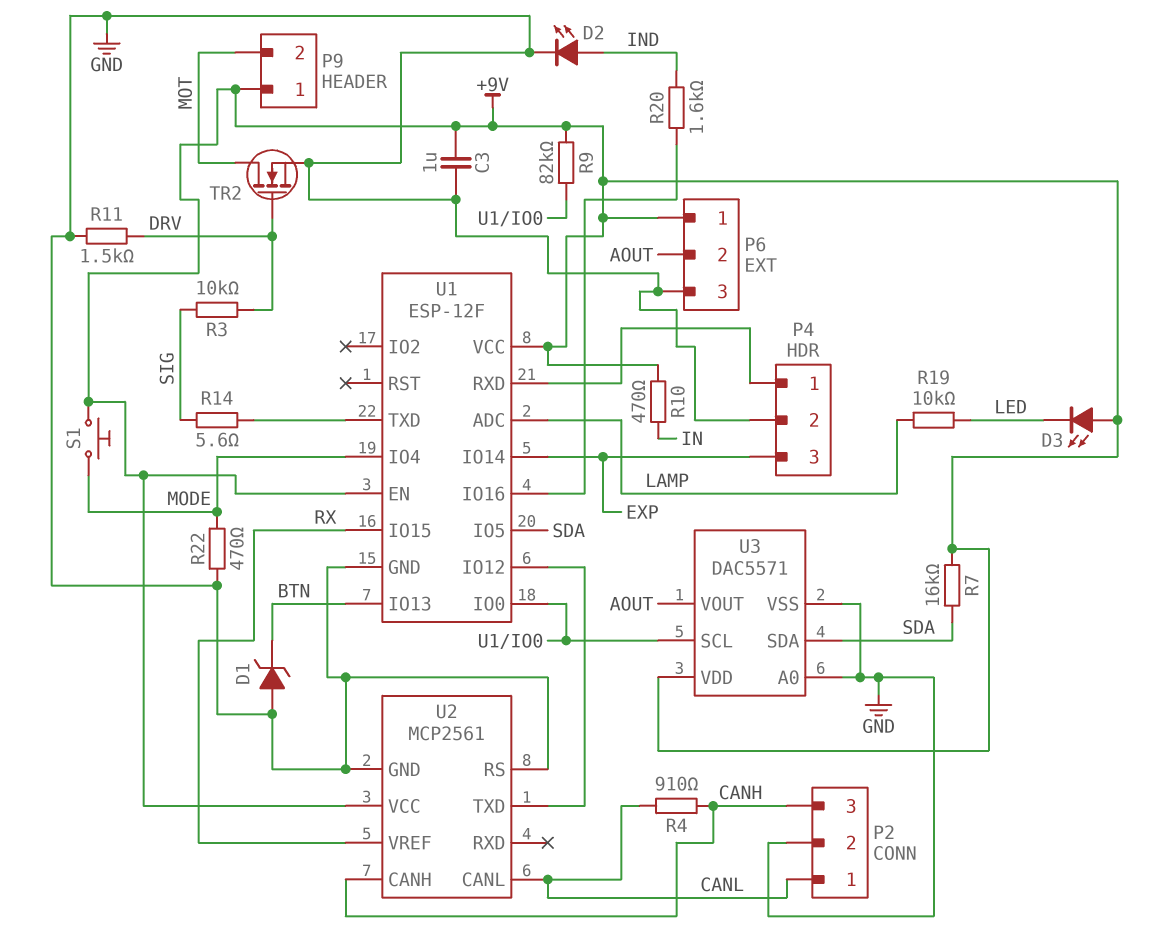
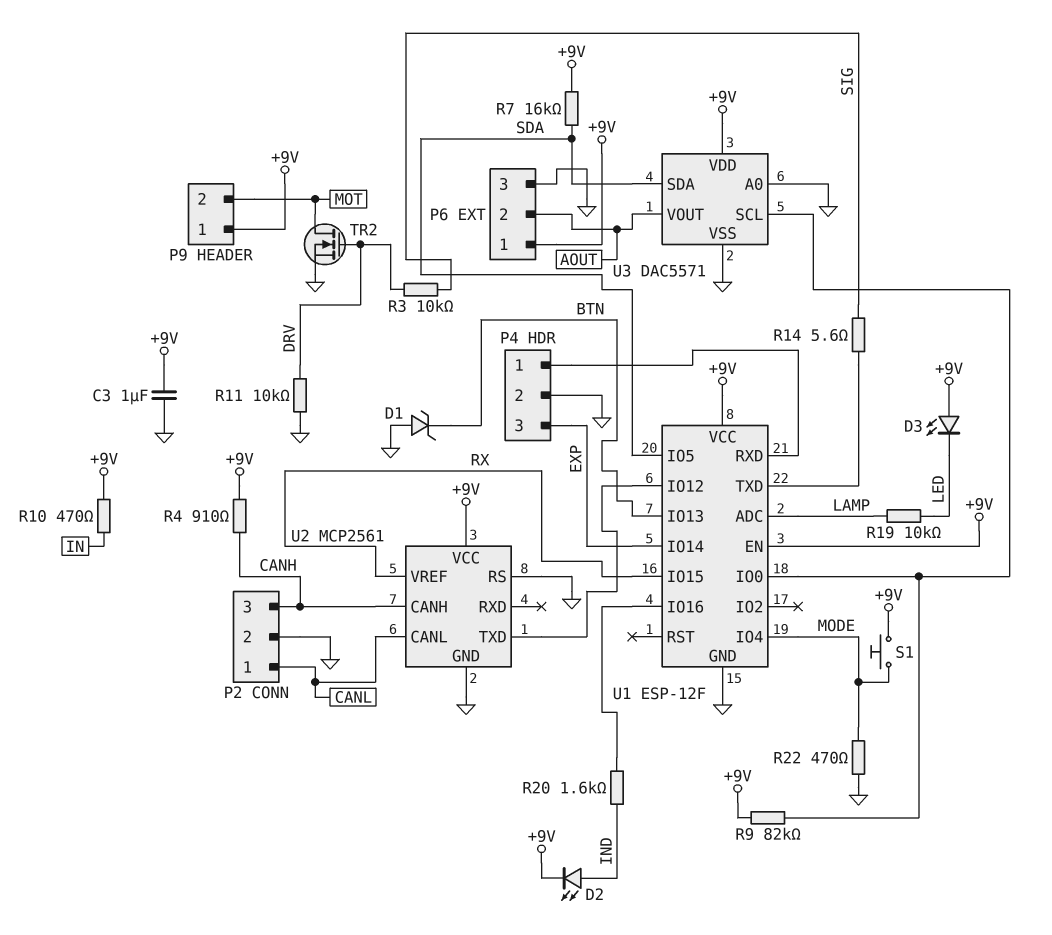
D2: LED (A IND, K GND) -> LED (A IND, K +9V)
R4: 910 (CANH, CANL) -> 910 (+9V, CANH)
R11: 1.5k (DRV, GND) -> 10k (DRV, GND)

